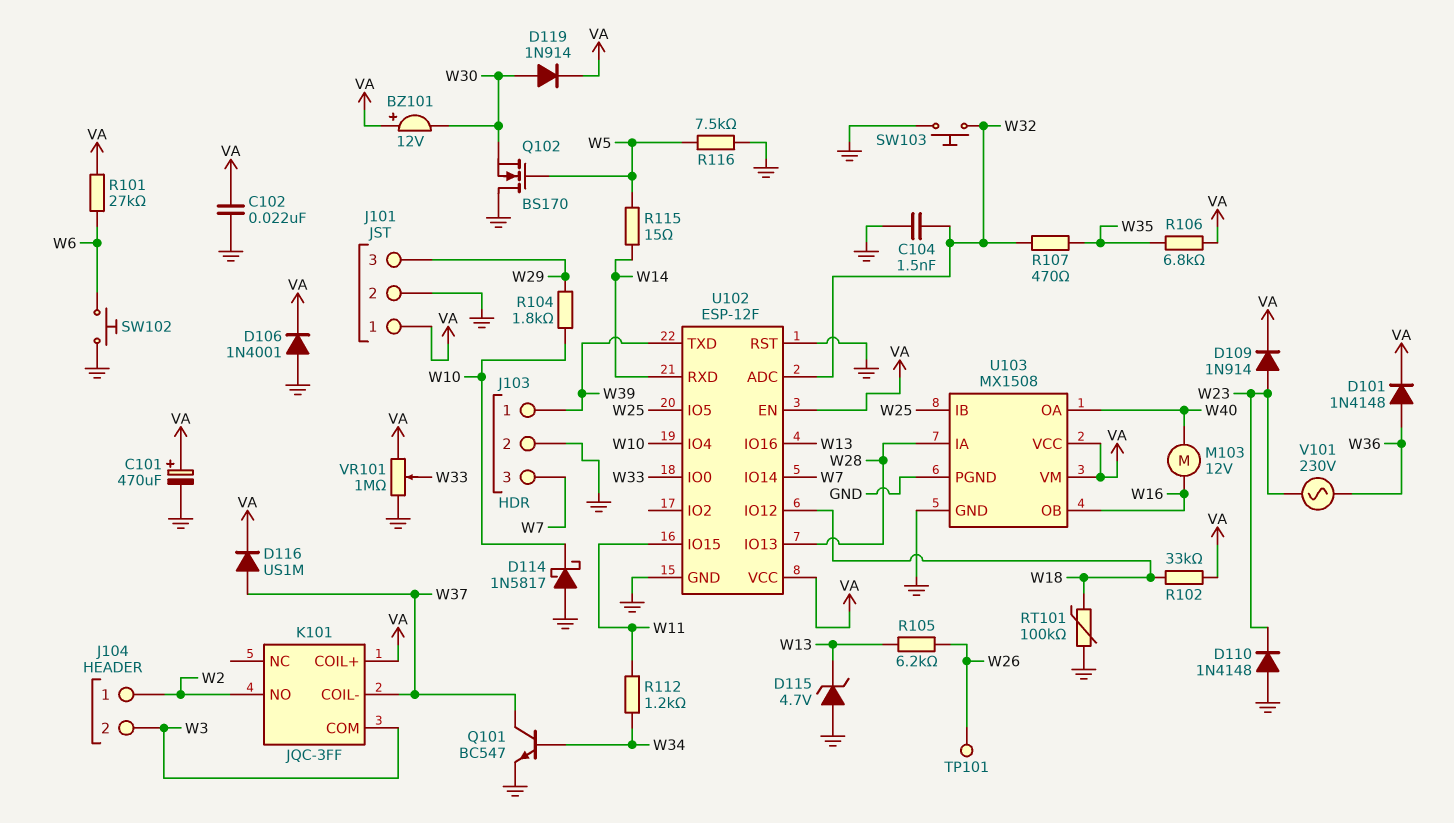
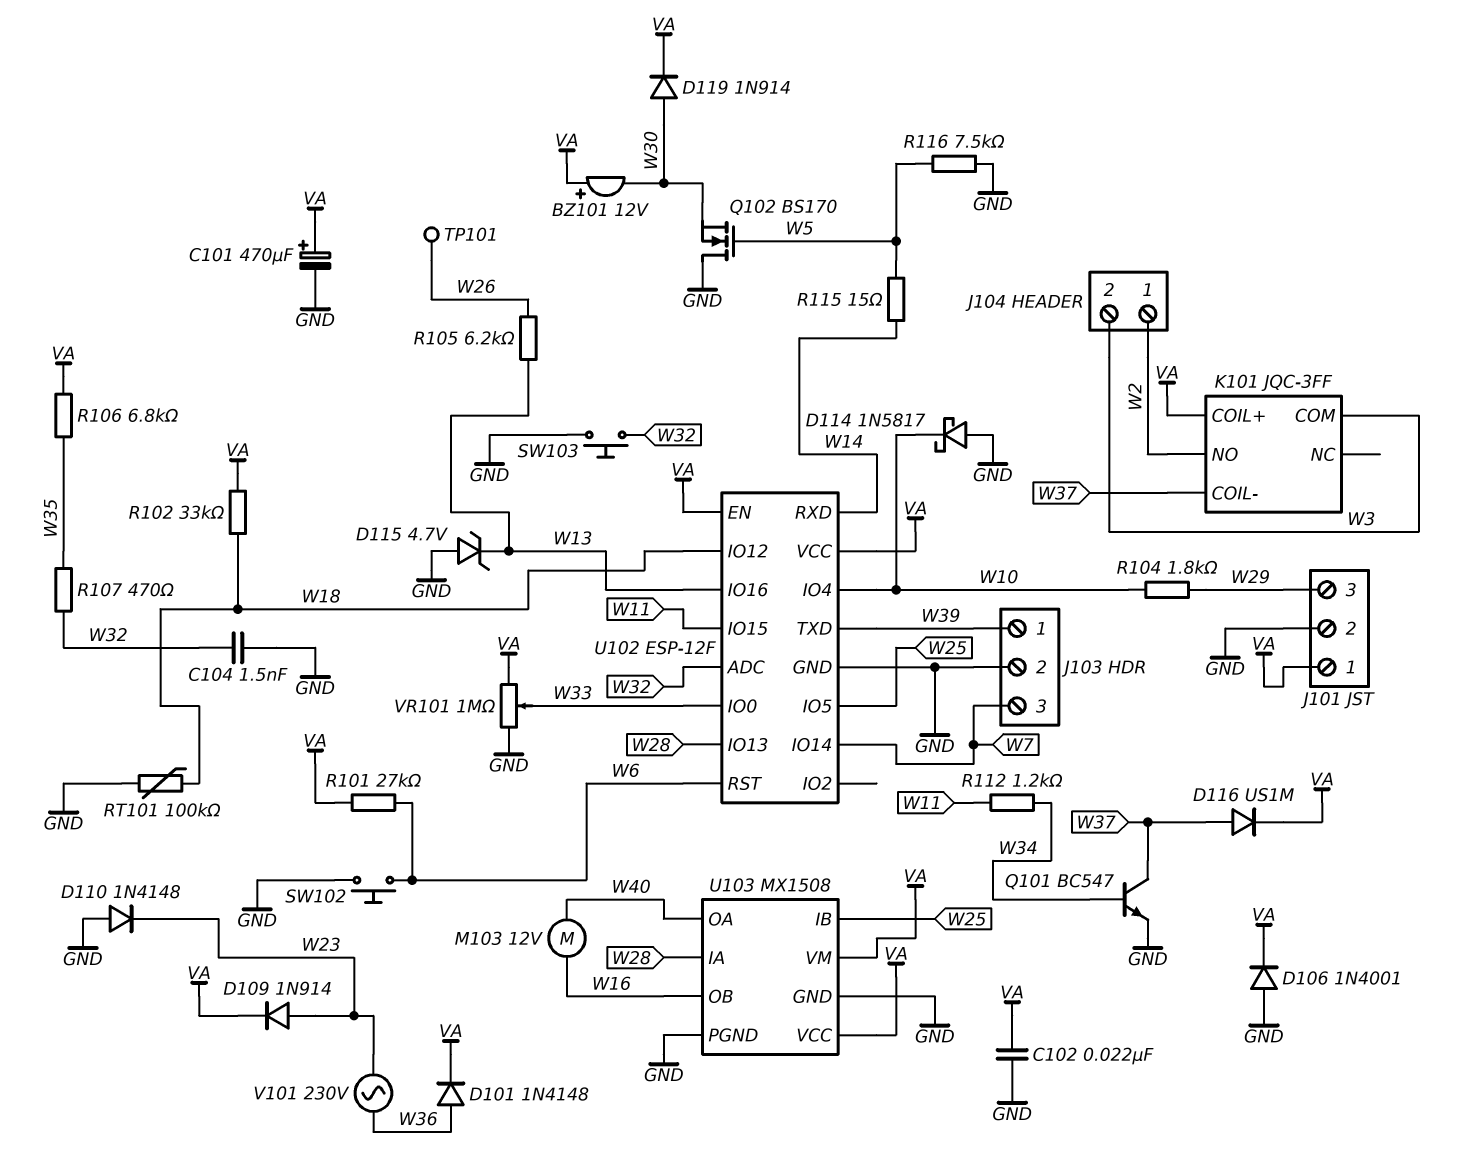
U102 pin RST: GND -> W6

